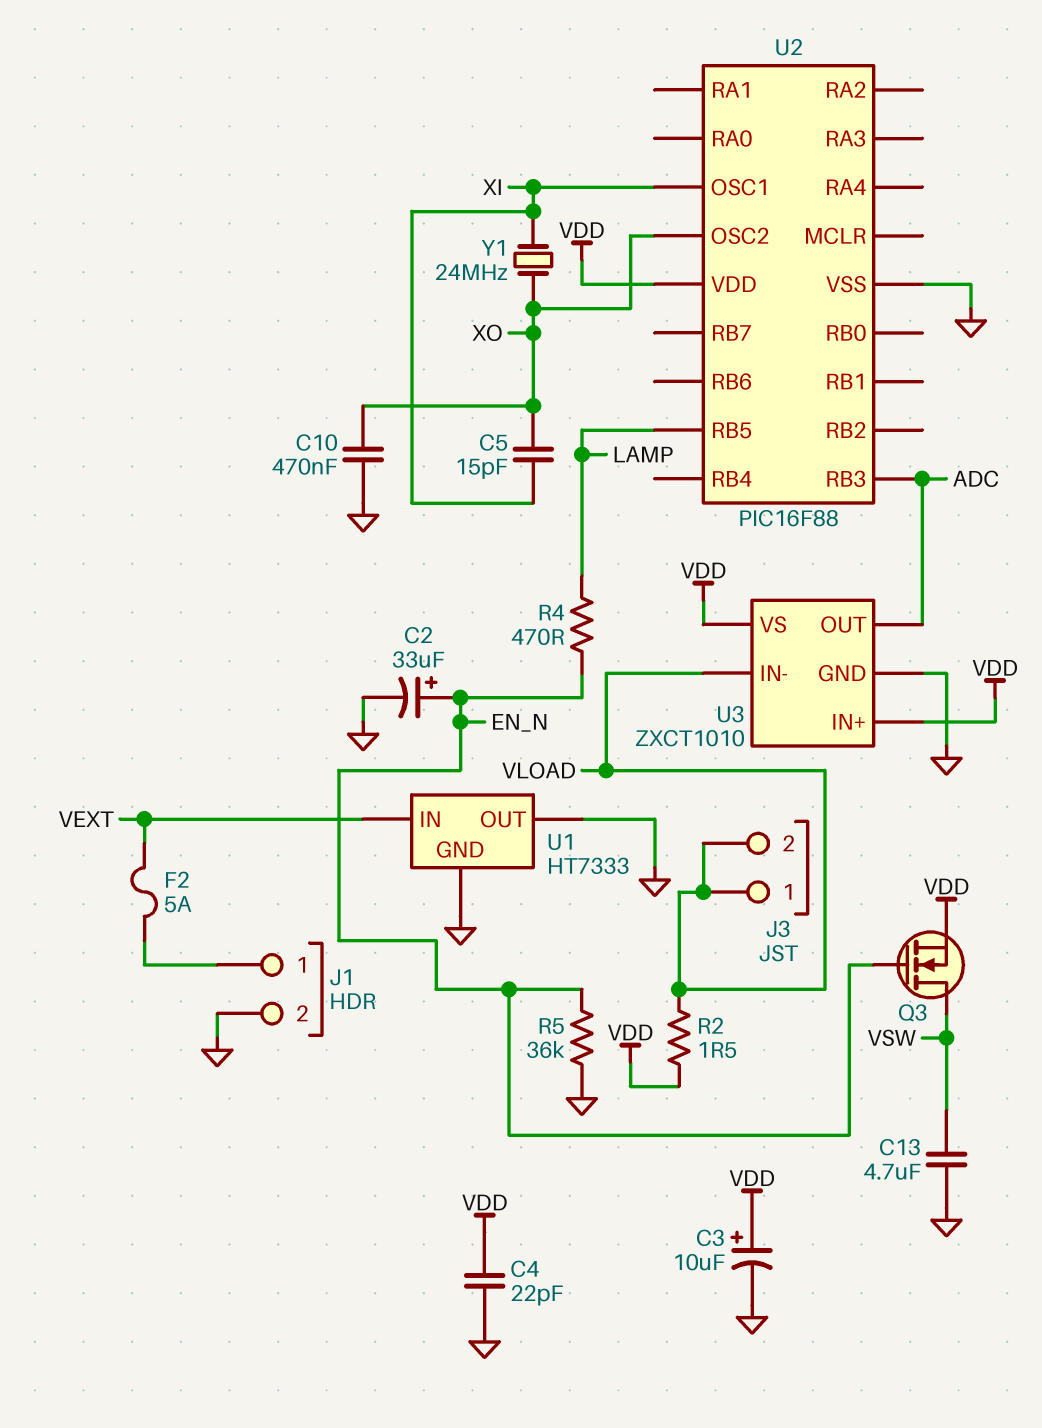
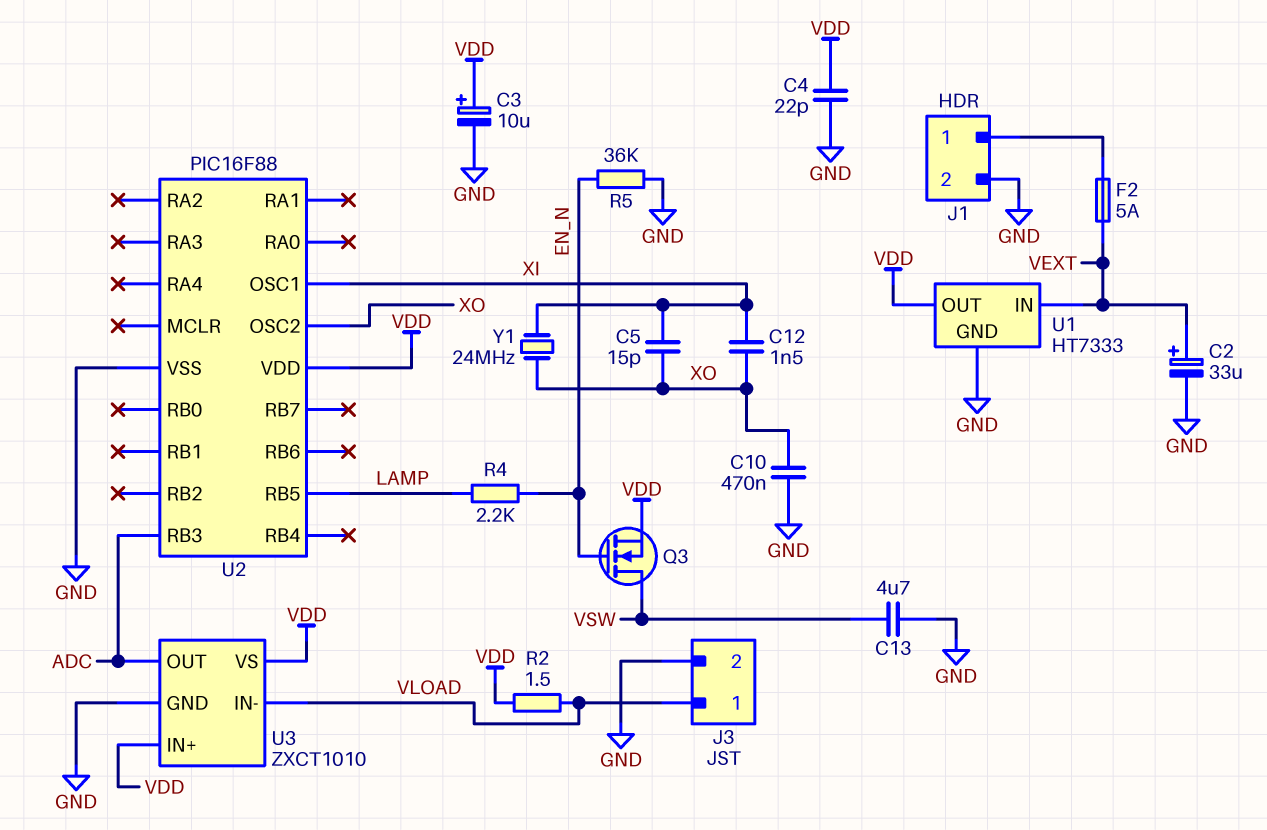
C2: 33uF (plus EN_N, minus GND) -> 33uF (plus VEXT, minus GND)
C12: none -> 1.5nF (XI, XO)
J3 pin 2: VLOAD -> GND
R4: 470 (EN_N, LAMP) -> 2.2k (EN_N, LAMP)
U1 pin OUT: GND -> VDD

